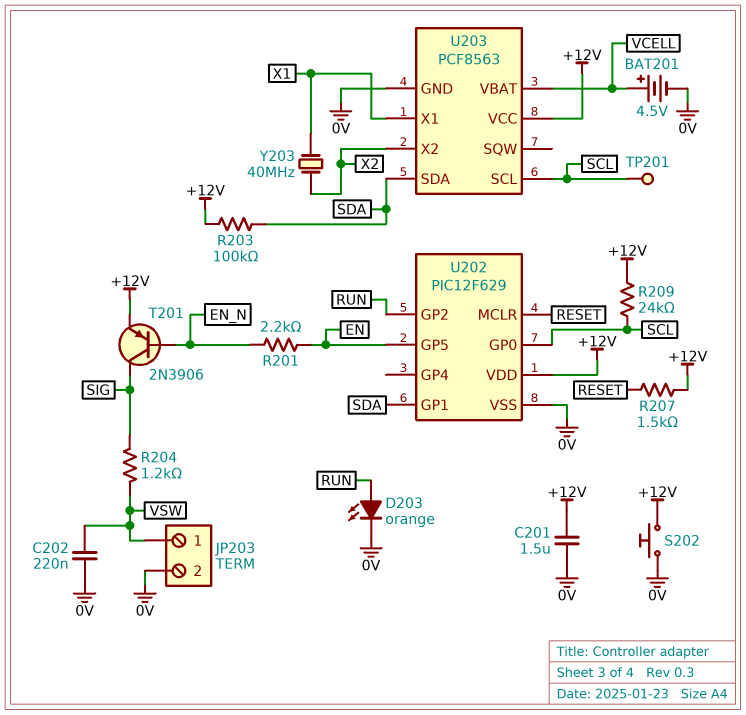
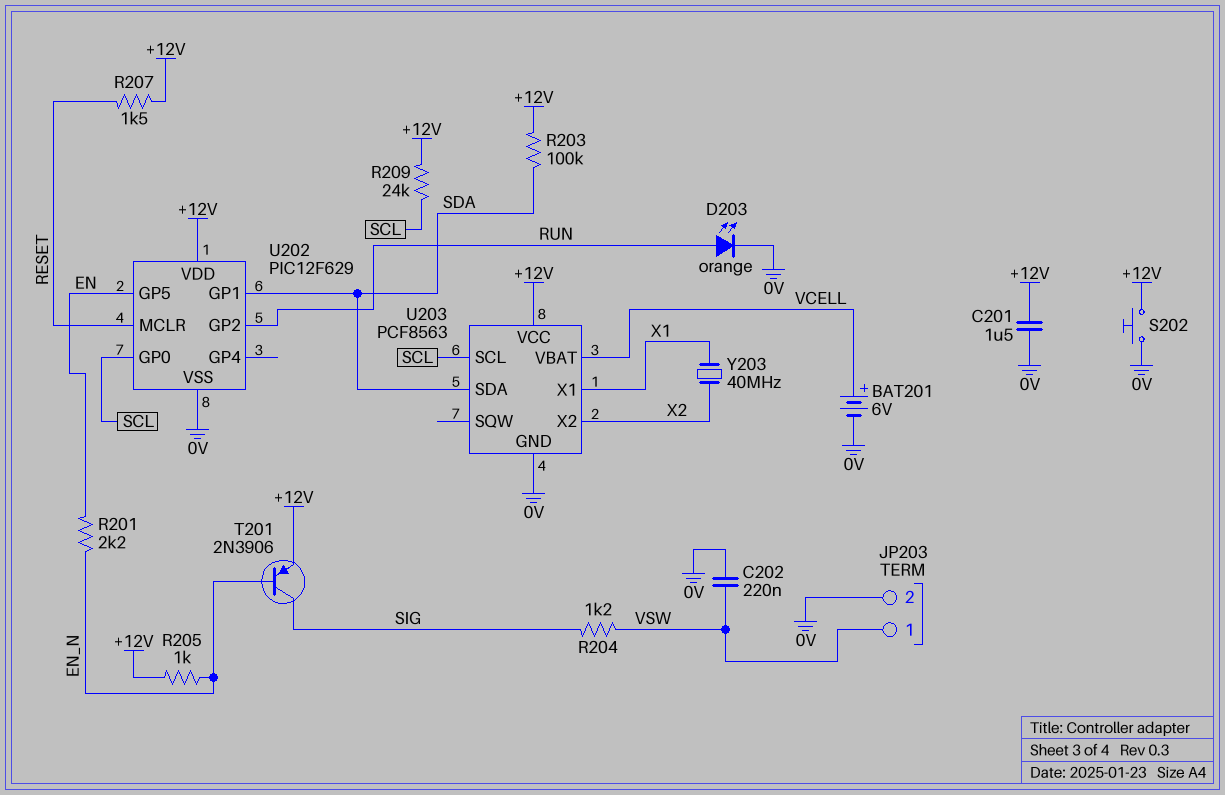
BAT201: 4.5V (plus VCELL, minus 0V) -> 6V (plus VCELL, minus 0V)
R205: none -> 1k (+12V, EN_N)
TP201: test point (SCL) -> none

